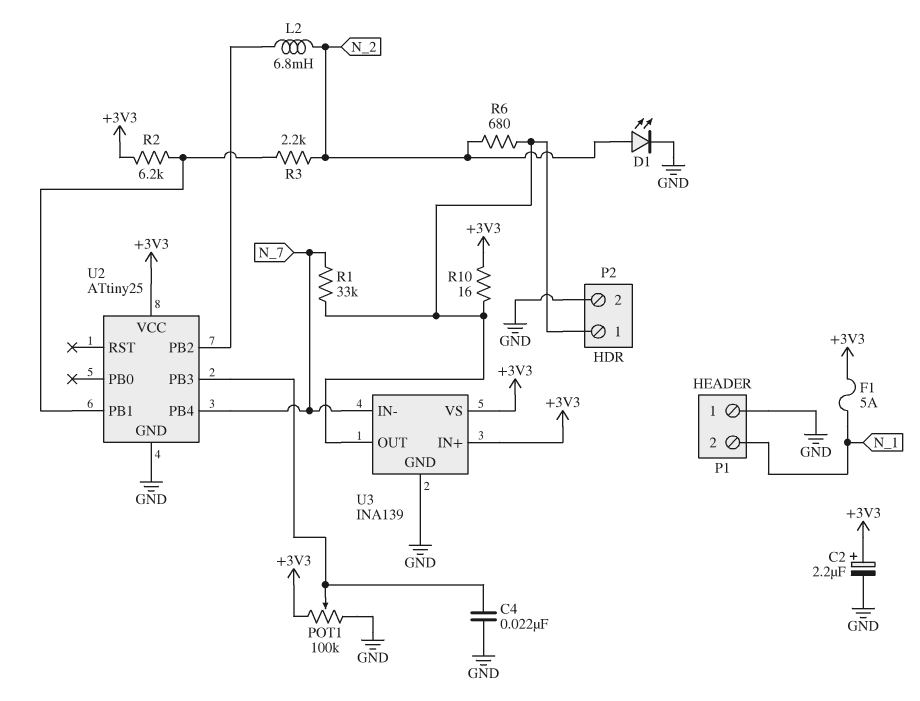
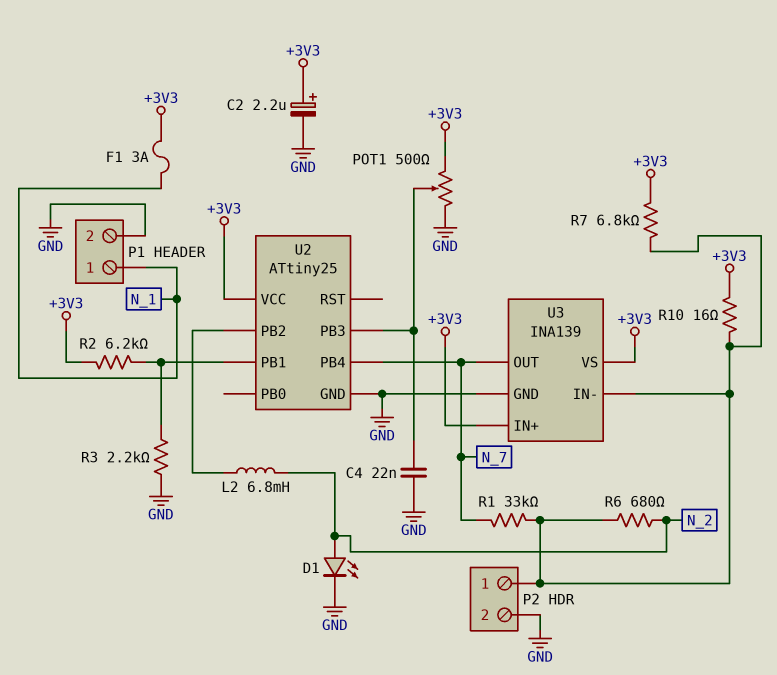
F1: 5A (+3V3, N_1) -> 3A (+3V3, N_1)
P1 pin 1: GND -> N_1
P1 pin 2: N_1 -> GND
POT1: 100k (+3V3, GND, wiper U2/PB3) -> 500 (+3V3, GND, wiper U2/PB3)
R3: 2.2k (N_2, U2/PB1) -> 2.2k (GND, U2/PB1)
R7: none -> 6.8k (+3V3, P2/1)
U3 pin IN-: N_7 -> P2/1
U3 pin OUT: P2/1 -> N_7

